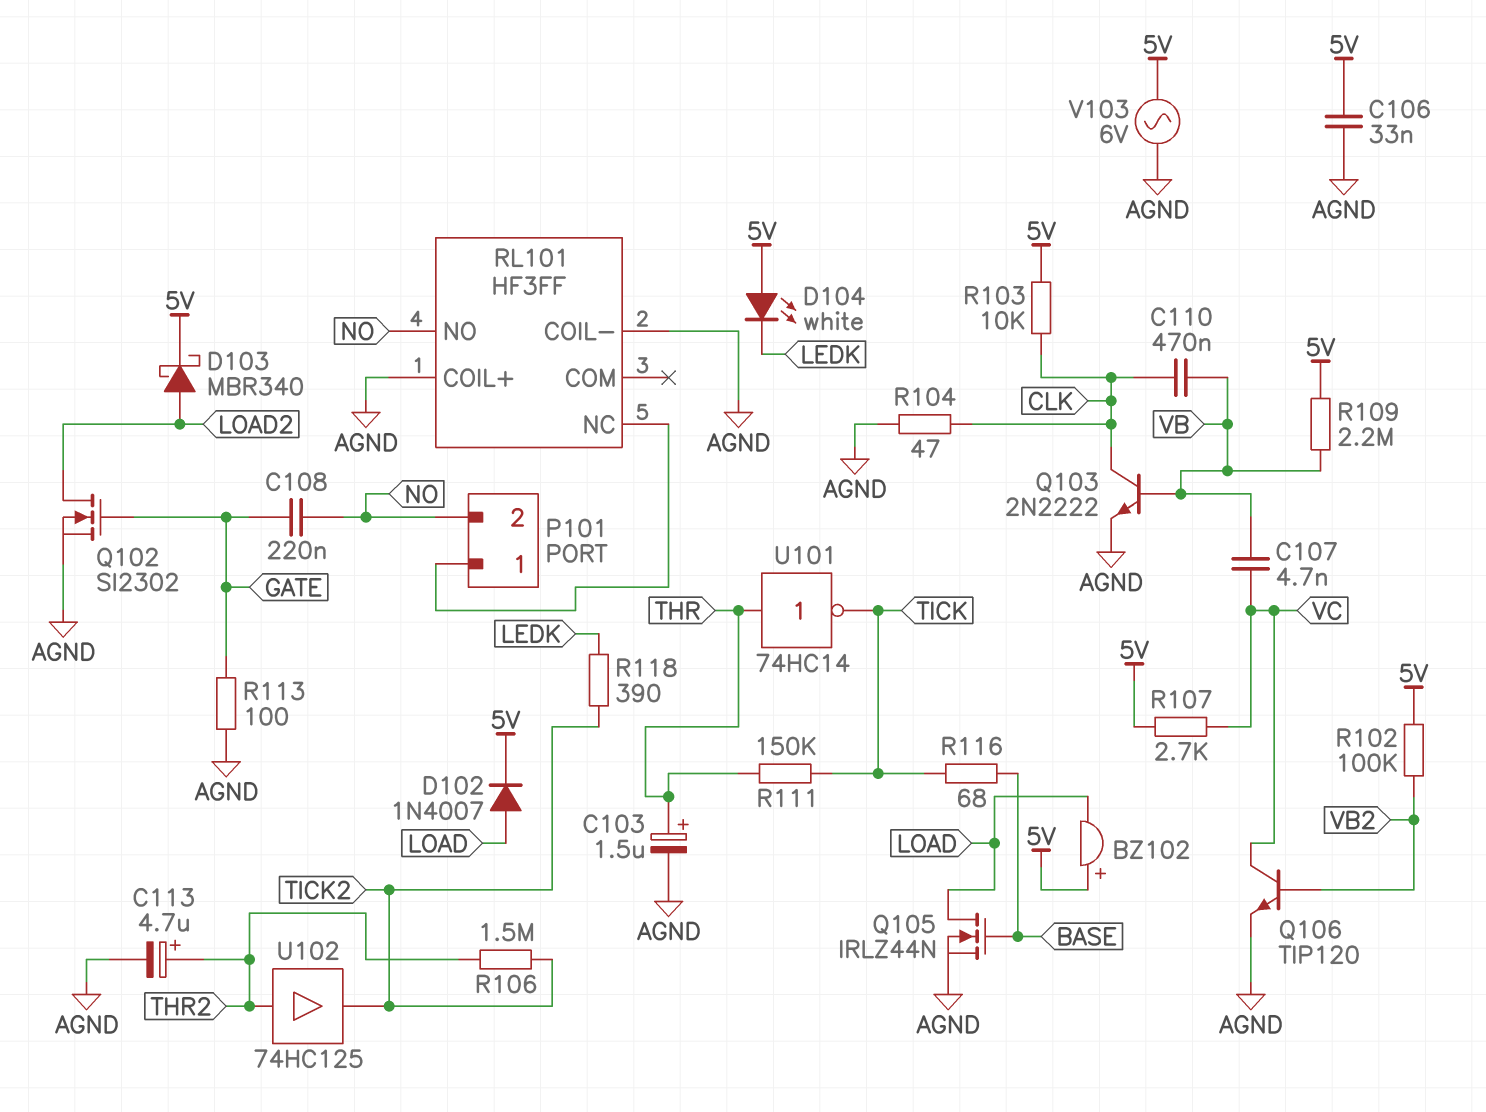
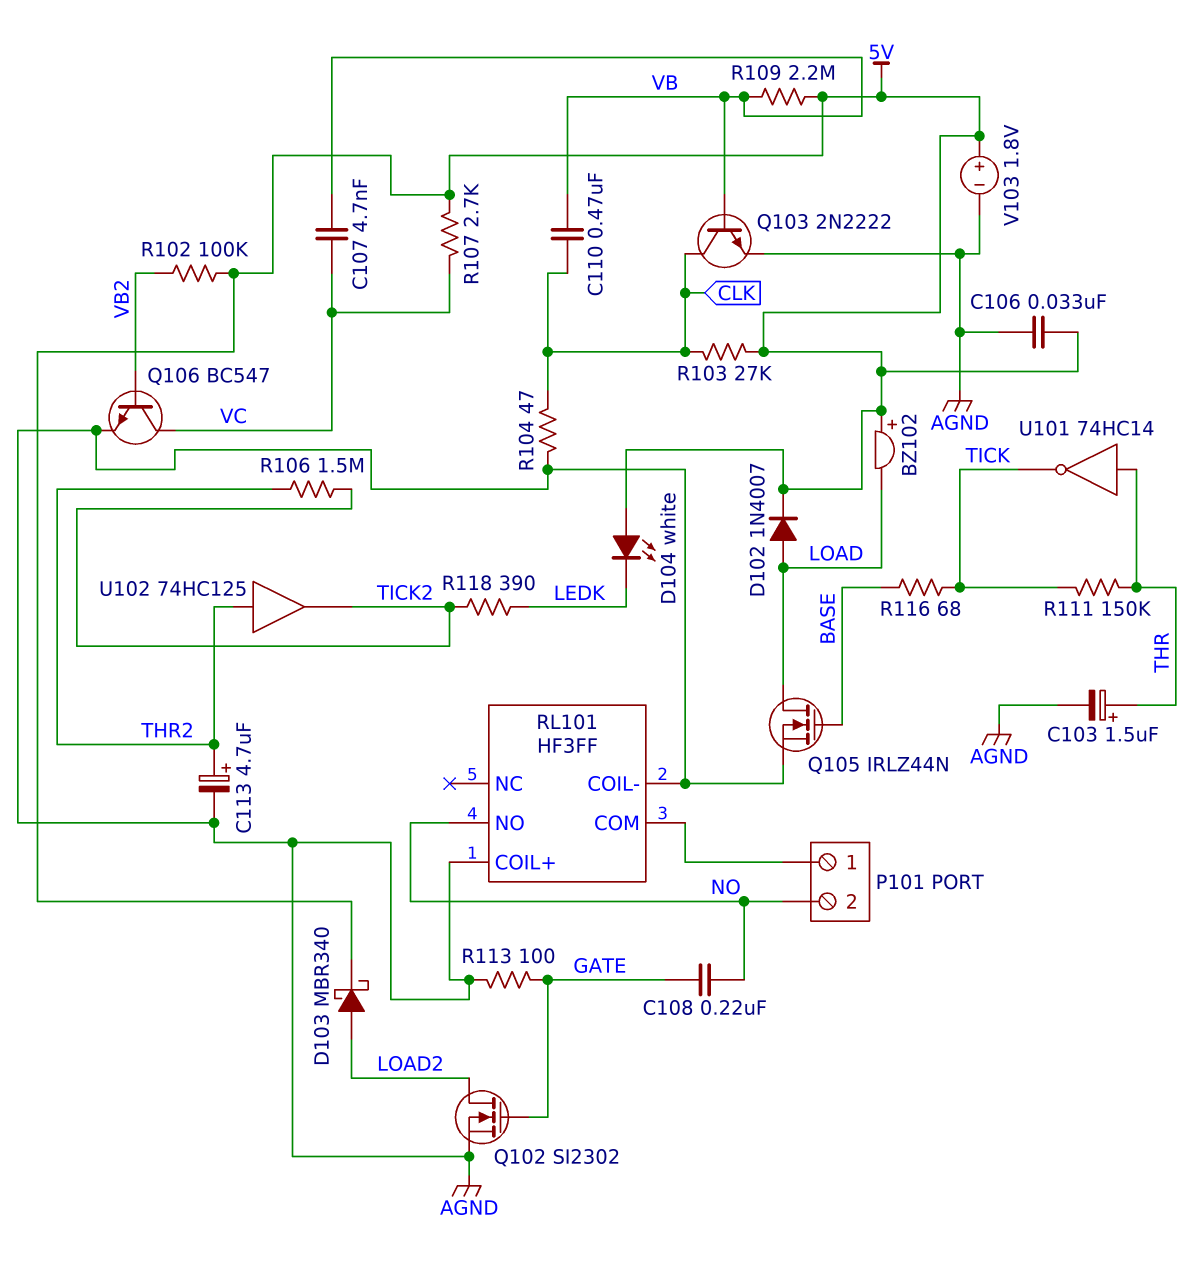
Q106: NPN TIP120 (B VB2, C VC, E AGND) -> NPN BC547 (B VB2, C VC, E AGND)
R103: 10k (5V, CLK) -> 27k (5V, CLK)
RL101 pin COM: none -> P101/1
RL101 pin NC: P101/1 -> none
V103: AC 6V (5V, AGND) -> 1.8V (plus 5V, minus AGND)

